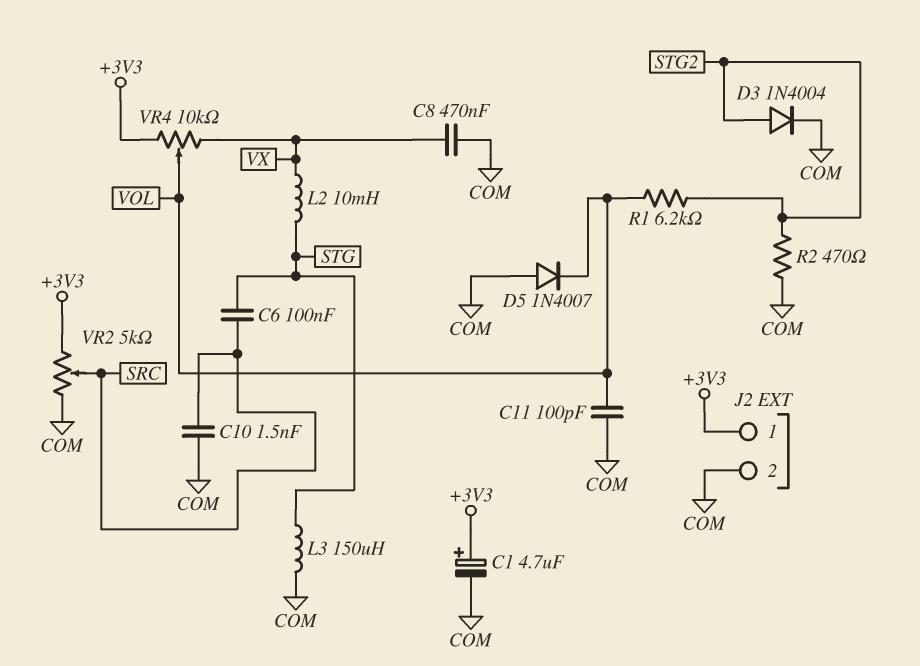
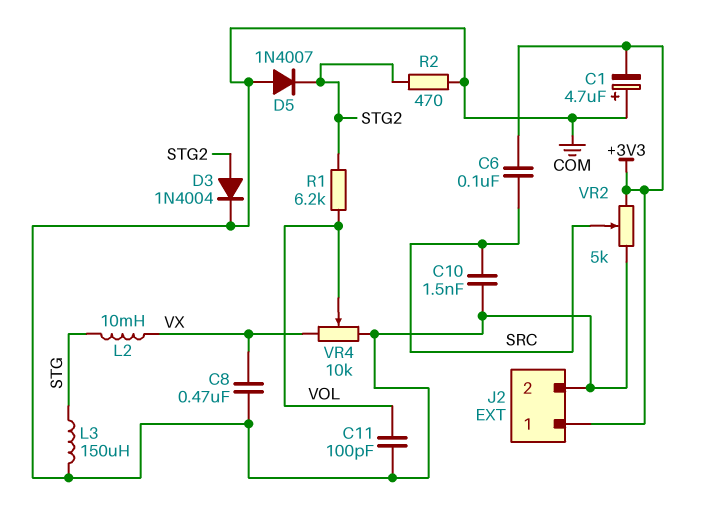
C1: 4.7uF (plus +3V3, minus COM) -> 4.7uF (plus COM, minus +3V3)
C6: 100nF (SRC, STG) -> 100nF (+3V3, SRC)
D5: diode 1N4007 (A COM, K VOL) -> diode 1N4007 (A COM, K STG2)
VR4: 10k (+3V3, VX, wiper VOL) -> 10k (COM, VX, wiper VOL)

